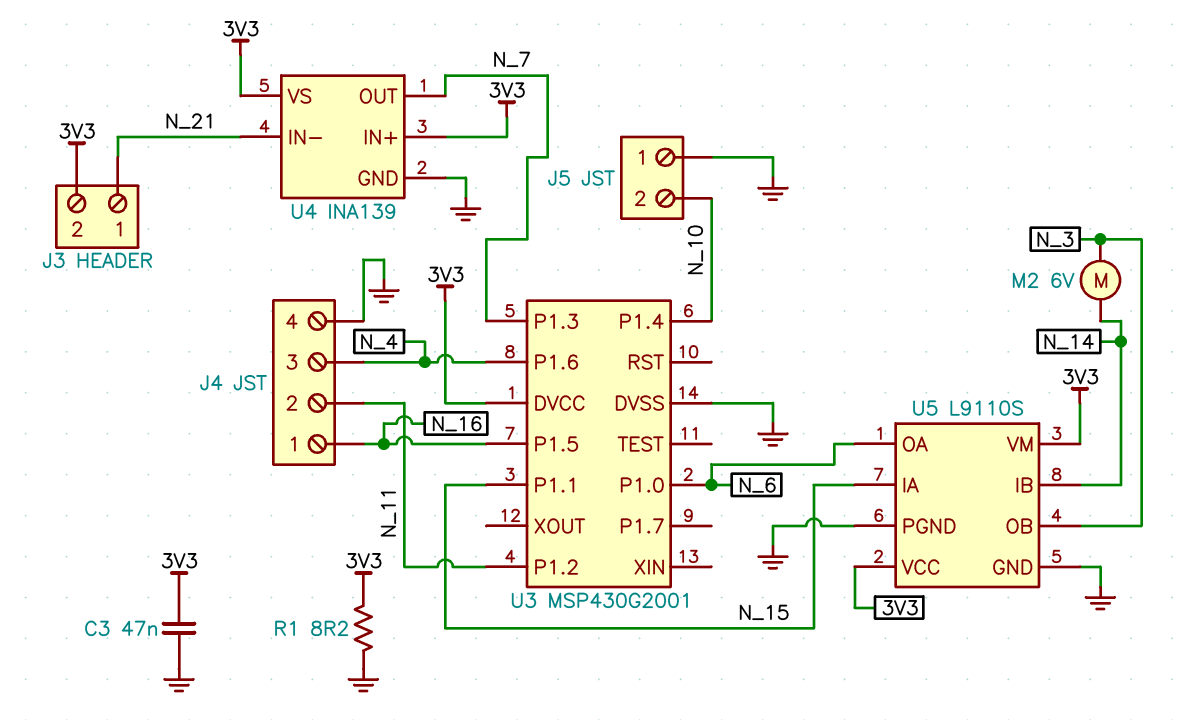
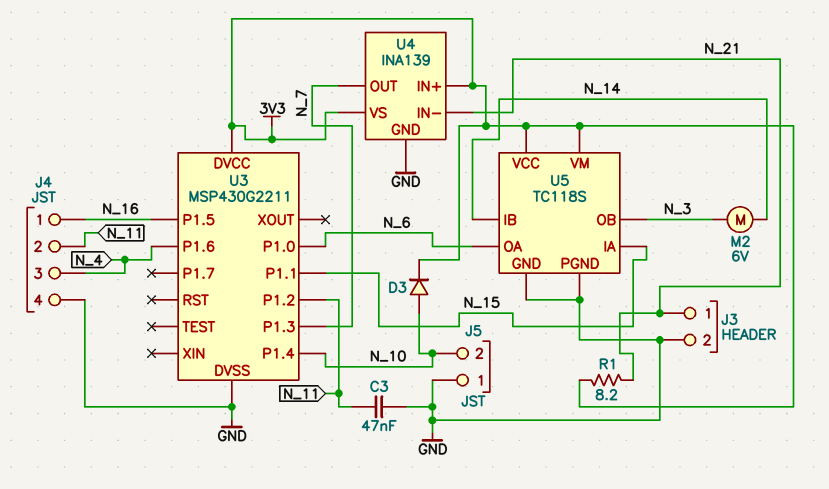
C3: 47nF (3V3, GND) -> 47nF (GND, N_11)
D3: none -> diode (A N_10, K 3V3)
J3 pin 2: 3V3 -> GND
R1: 8.2 (3V3, GND) -> 8.2 (3V3, N_21)
U3: MSP430G2001 -> MSP430G2211
U5: L9110S -> TC118S

